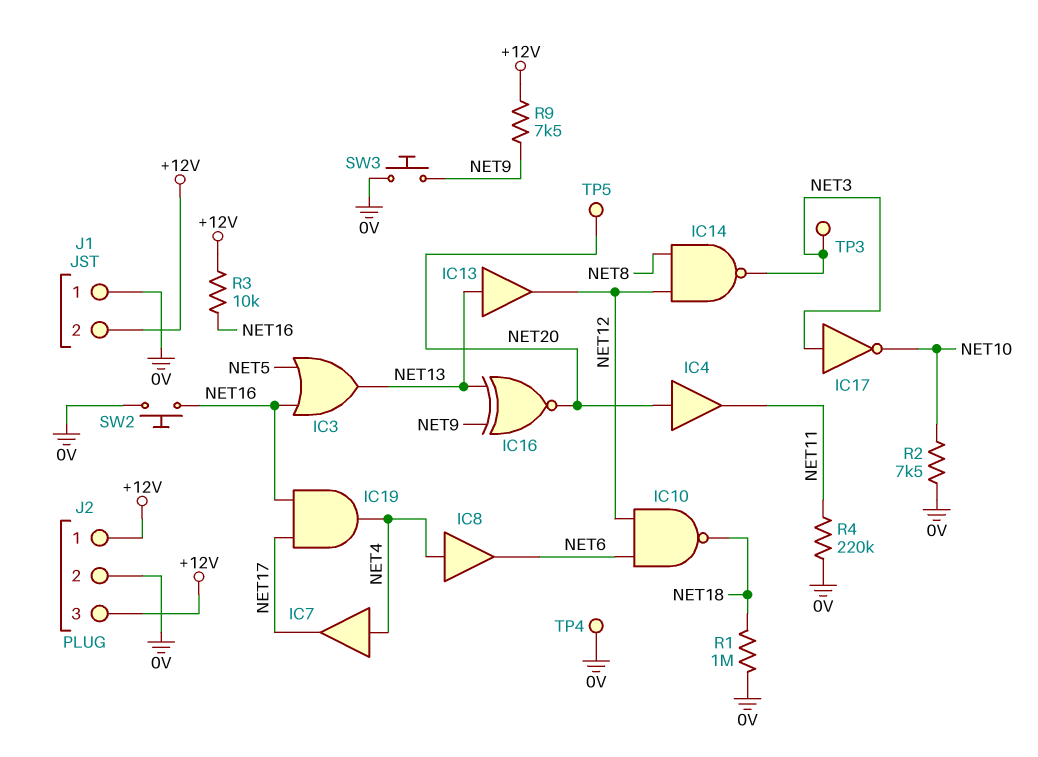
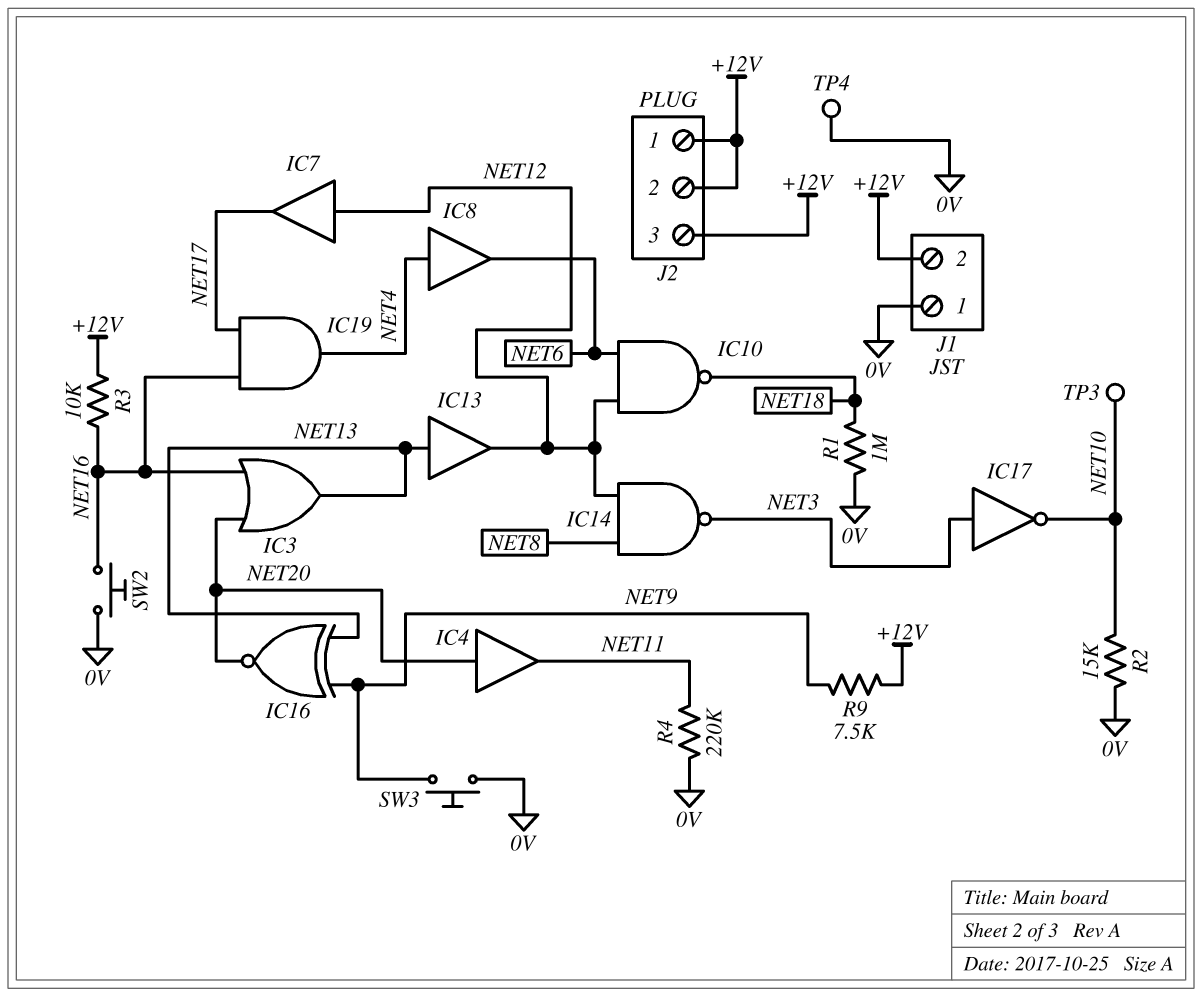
IC3: OR (in NET5, in NET16, out NET13) -> OR (in NET16, in NET20, out NET13)
IC7: buffer (in NET4, out NET17) -> buffer (in NET12, out NET17)
J2 pin 2: 0V -> +12V
R2: 7.5k (0V, NET10) -> 15k (0V, NET10)
TP3: test point (NET3) -> test point (NET10)
TP5: test point (NET20) -> none

